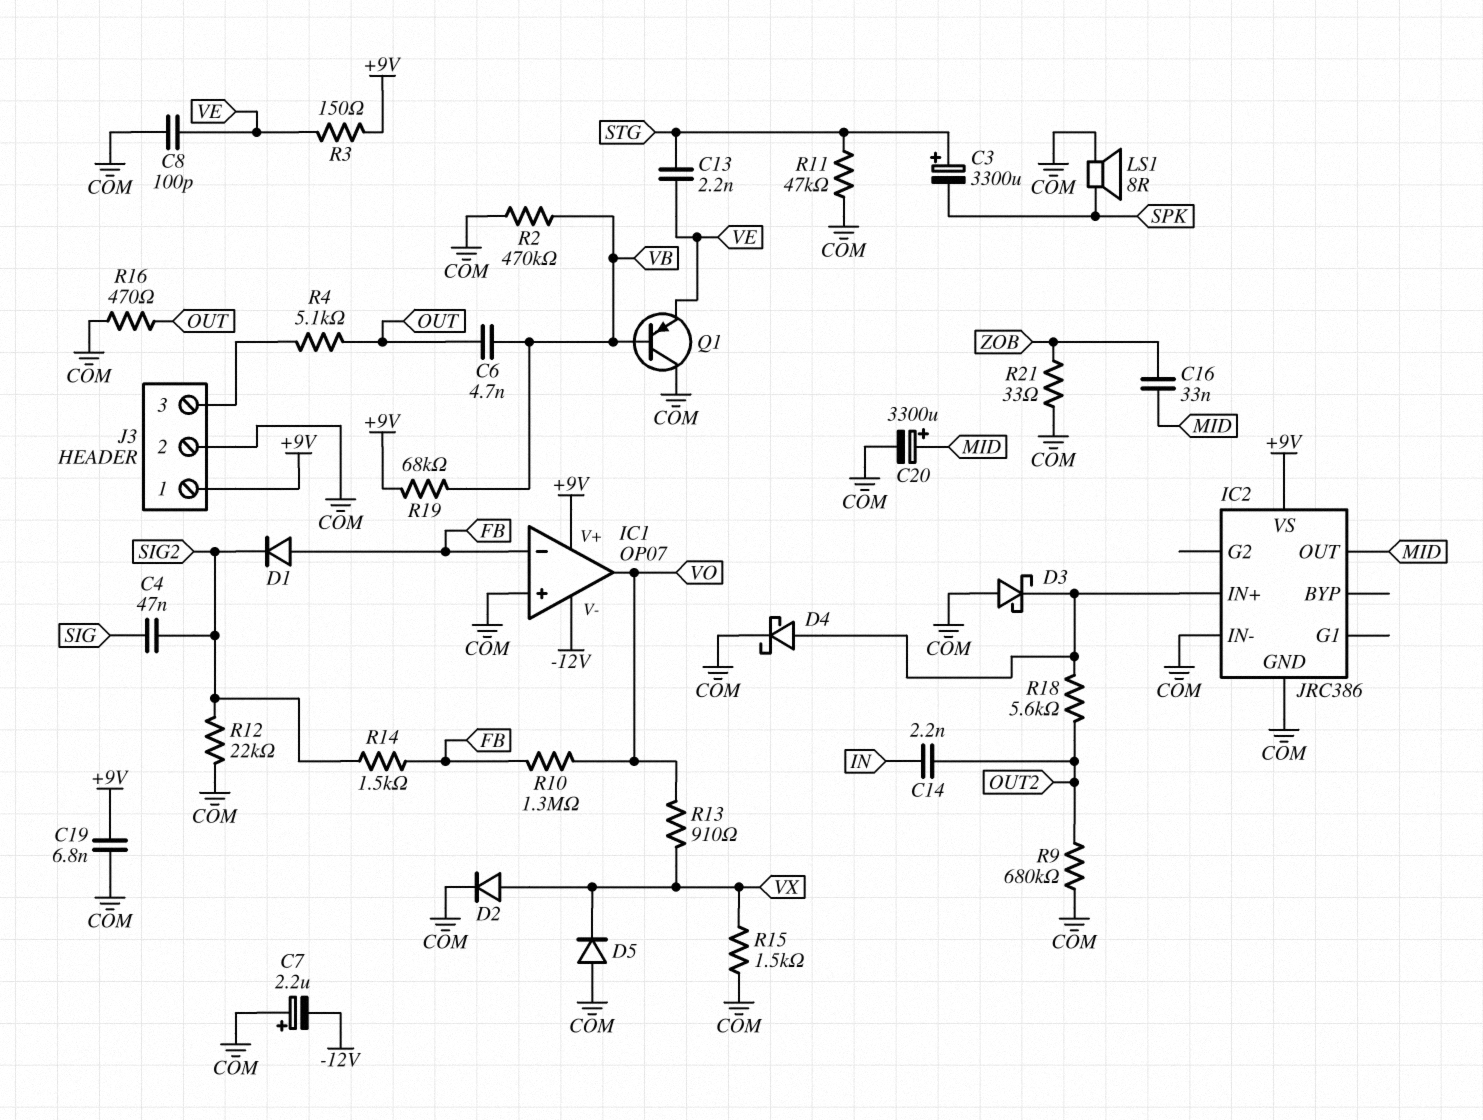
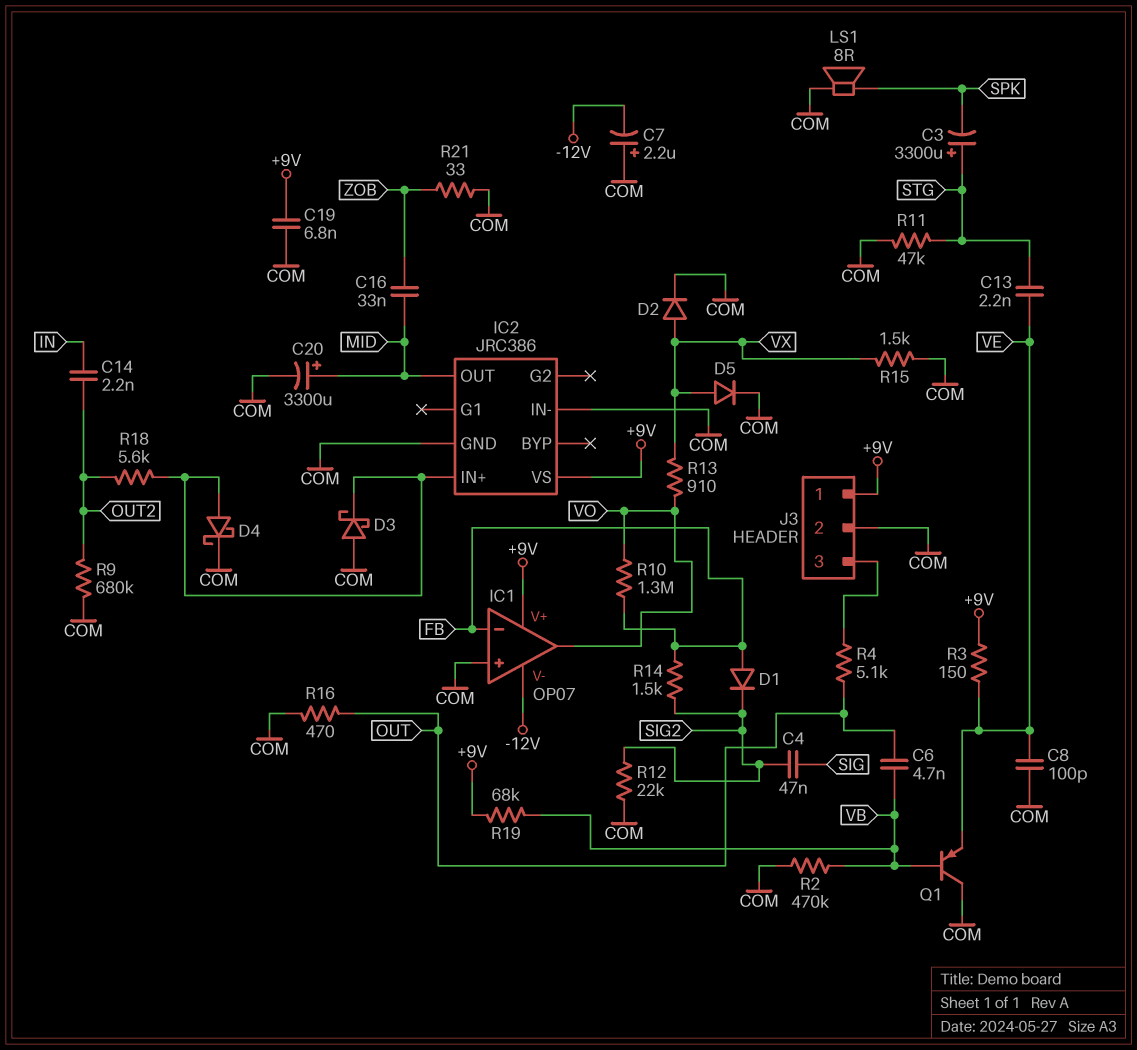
D5: diode (A COM, K VX) -> diode (A VX, K COM)

